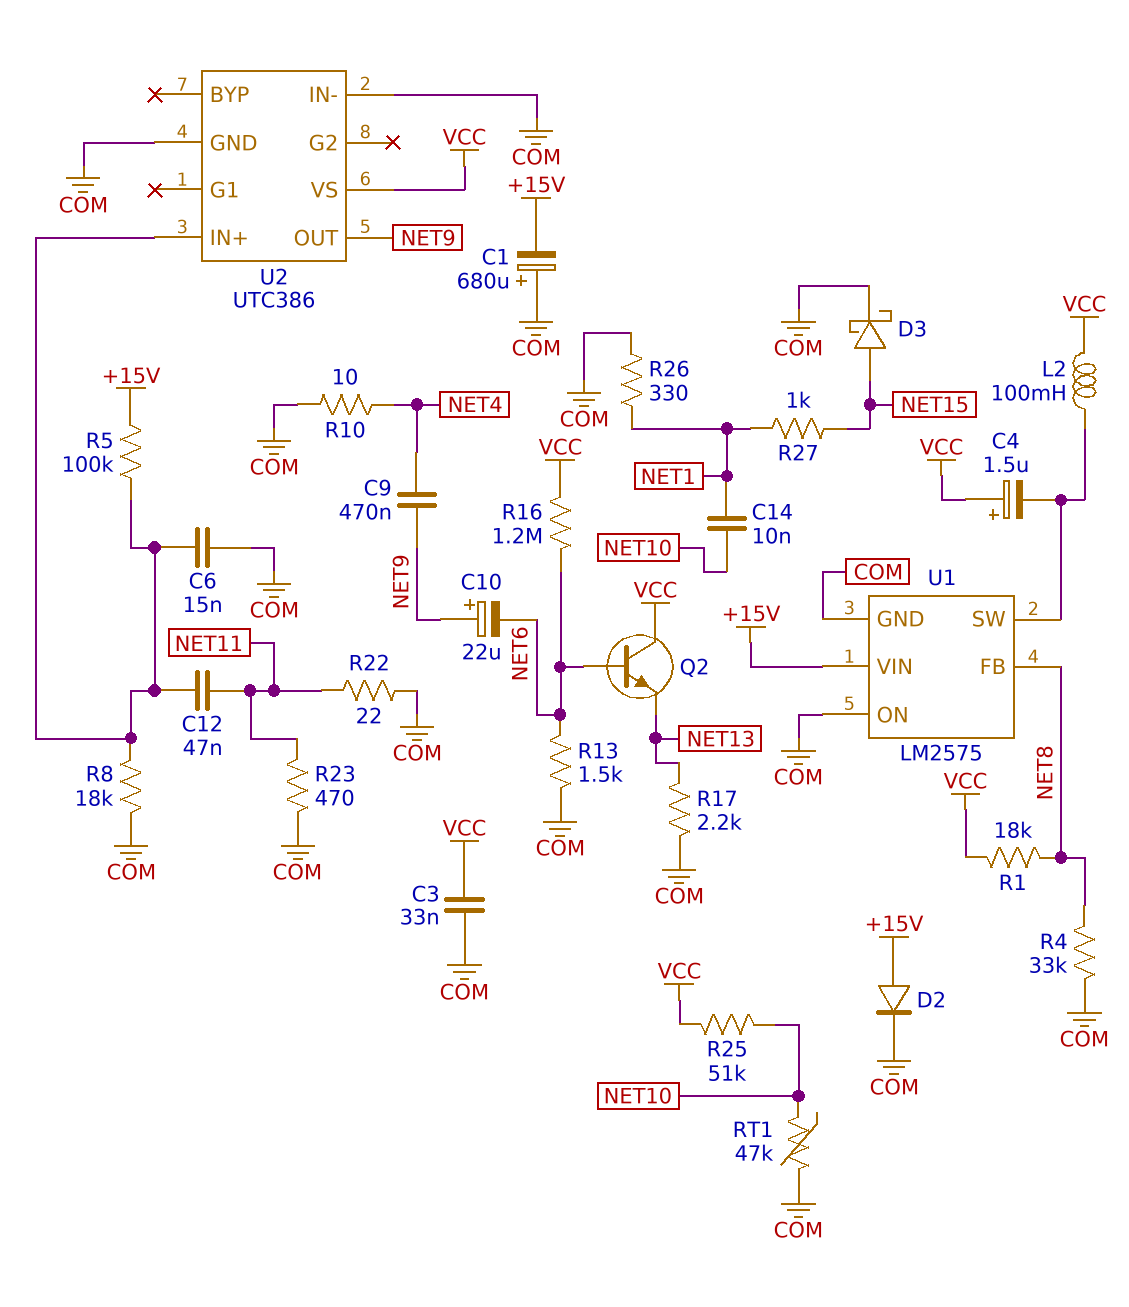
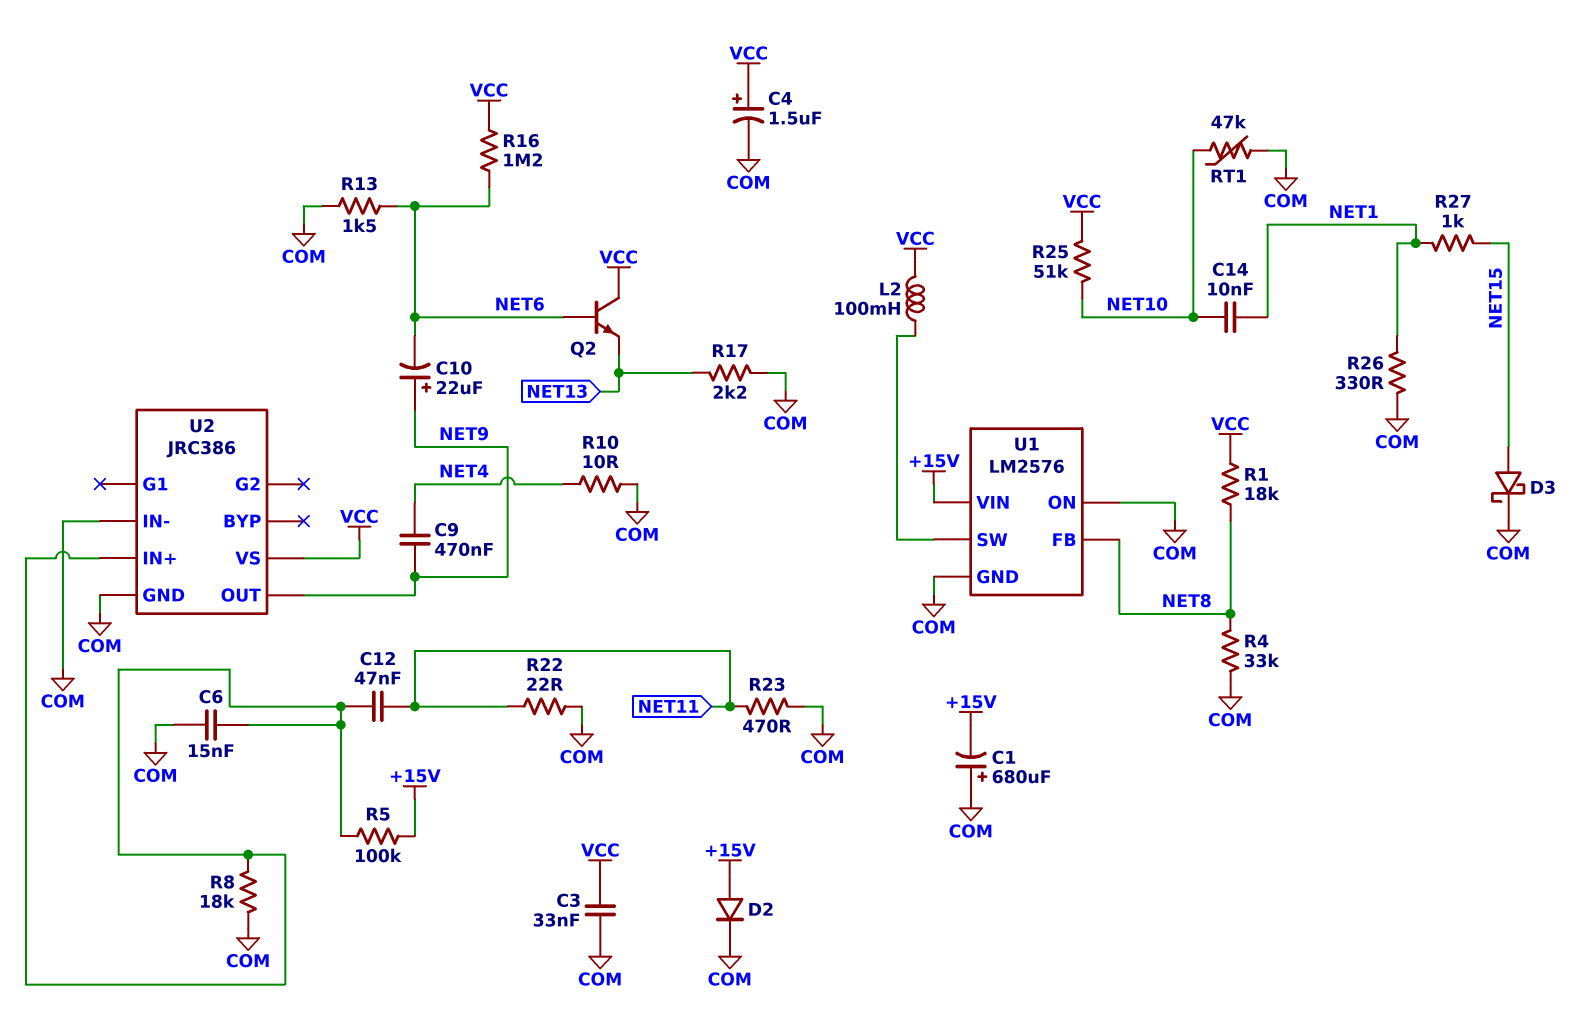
C4: 1.5uF (plus VCC, minus U1/SW) -> 1.5uF (plus VCC, minus COM)
U1: LM2575 -> LM2576
U2: UTC386 -> JRC386

